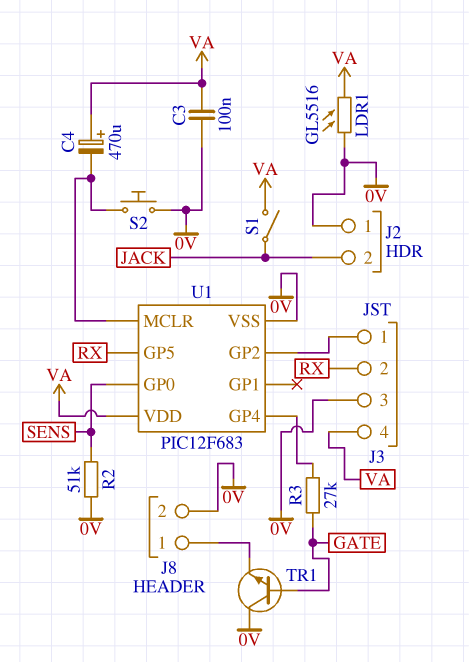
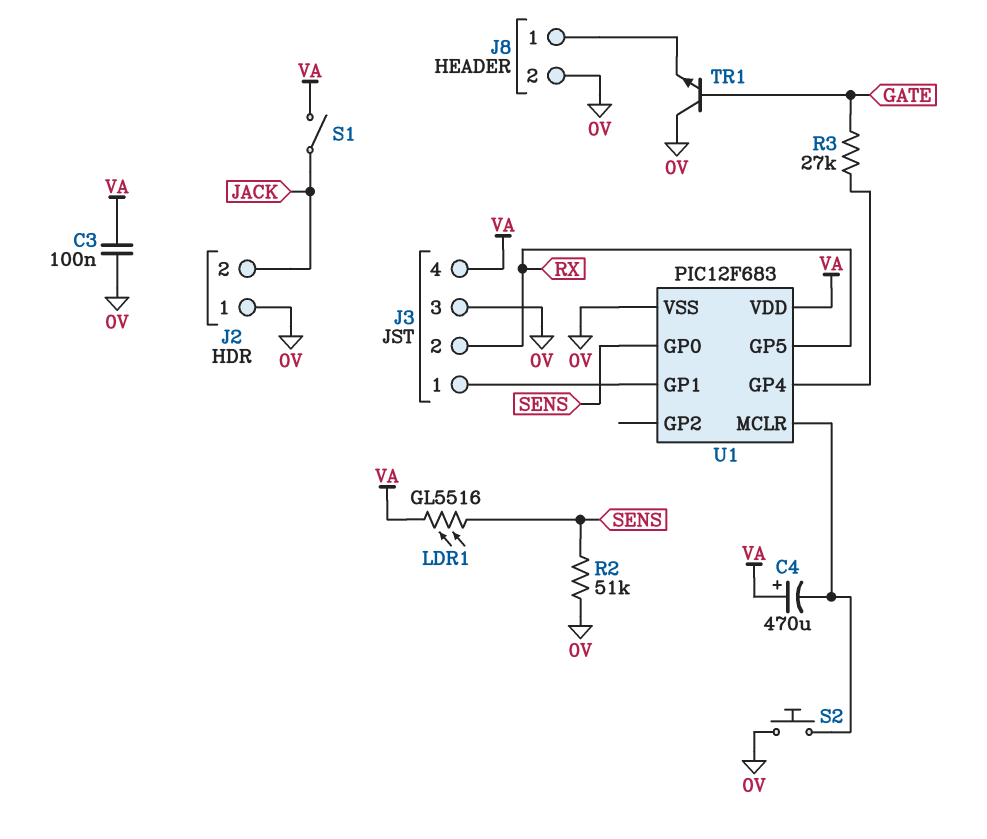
LDR1: GL5516 (0V, VA) -> GL5516 (SENS, VA)
U1 pin GP1: none -> J3/1
U1 pin GP2: J3/1 -> none

